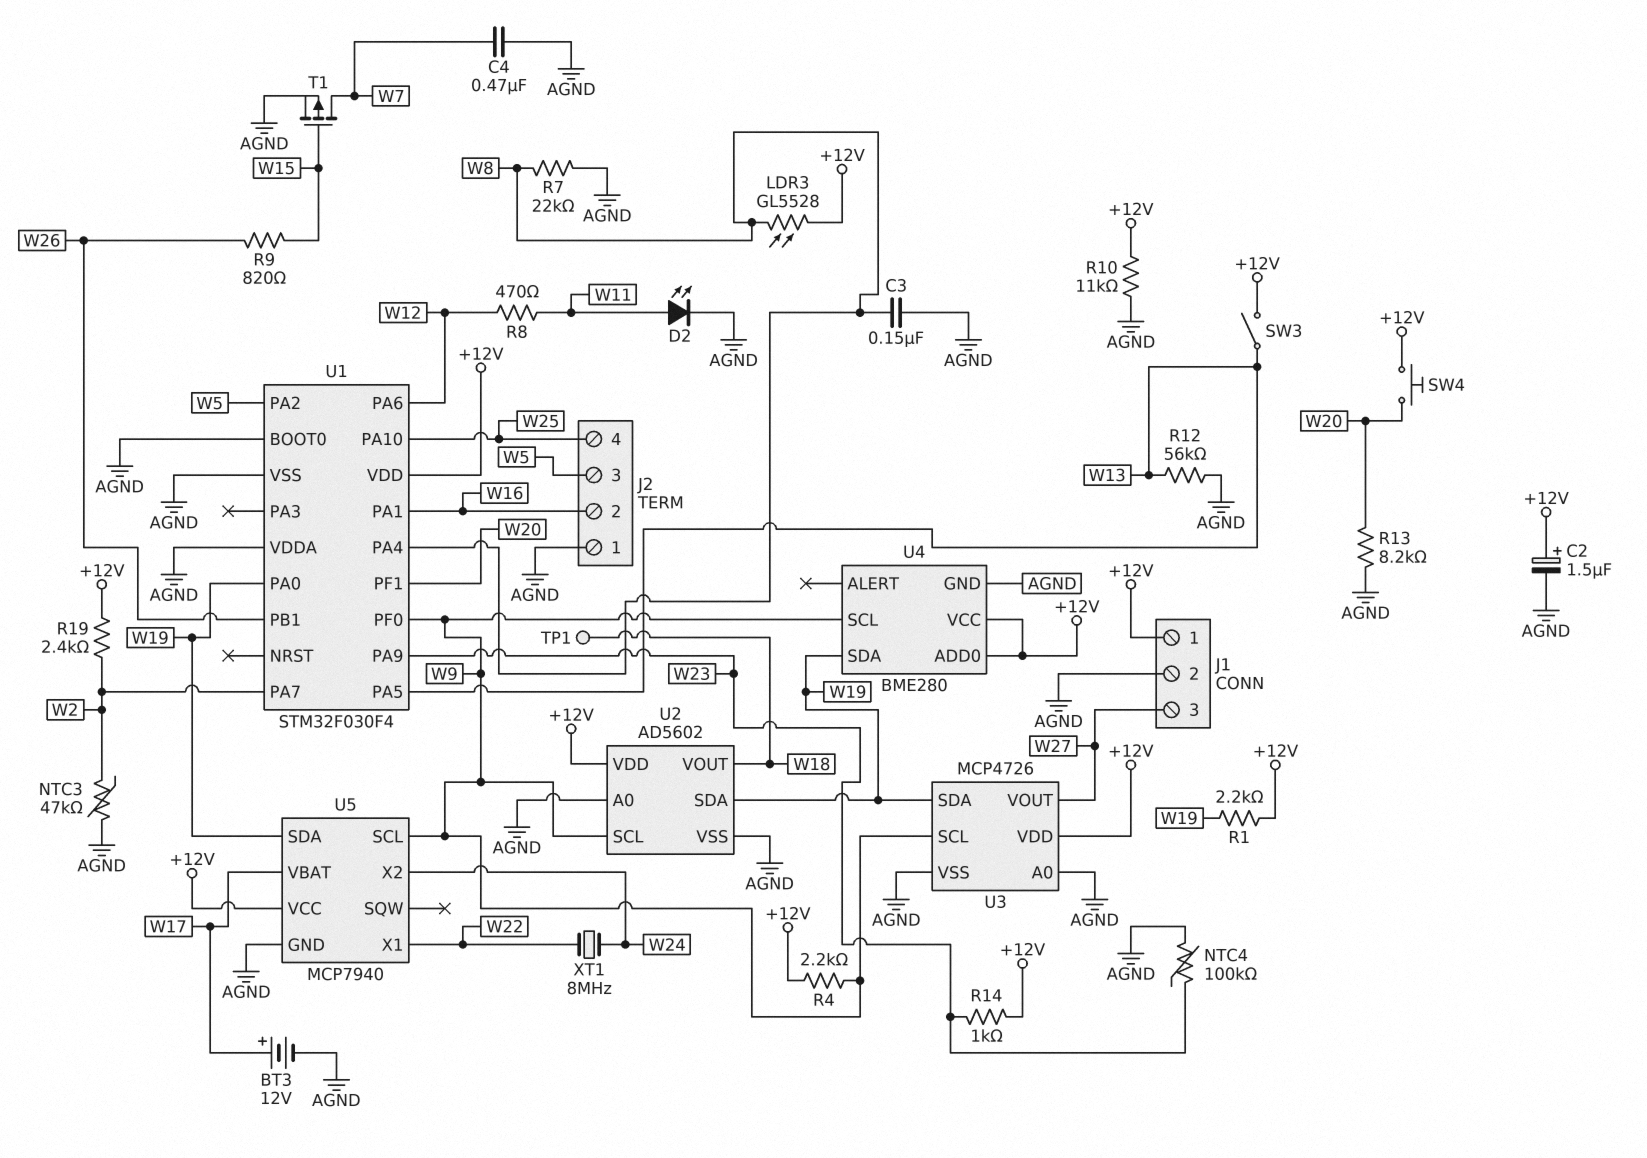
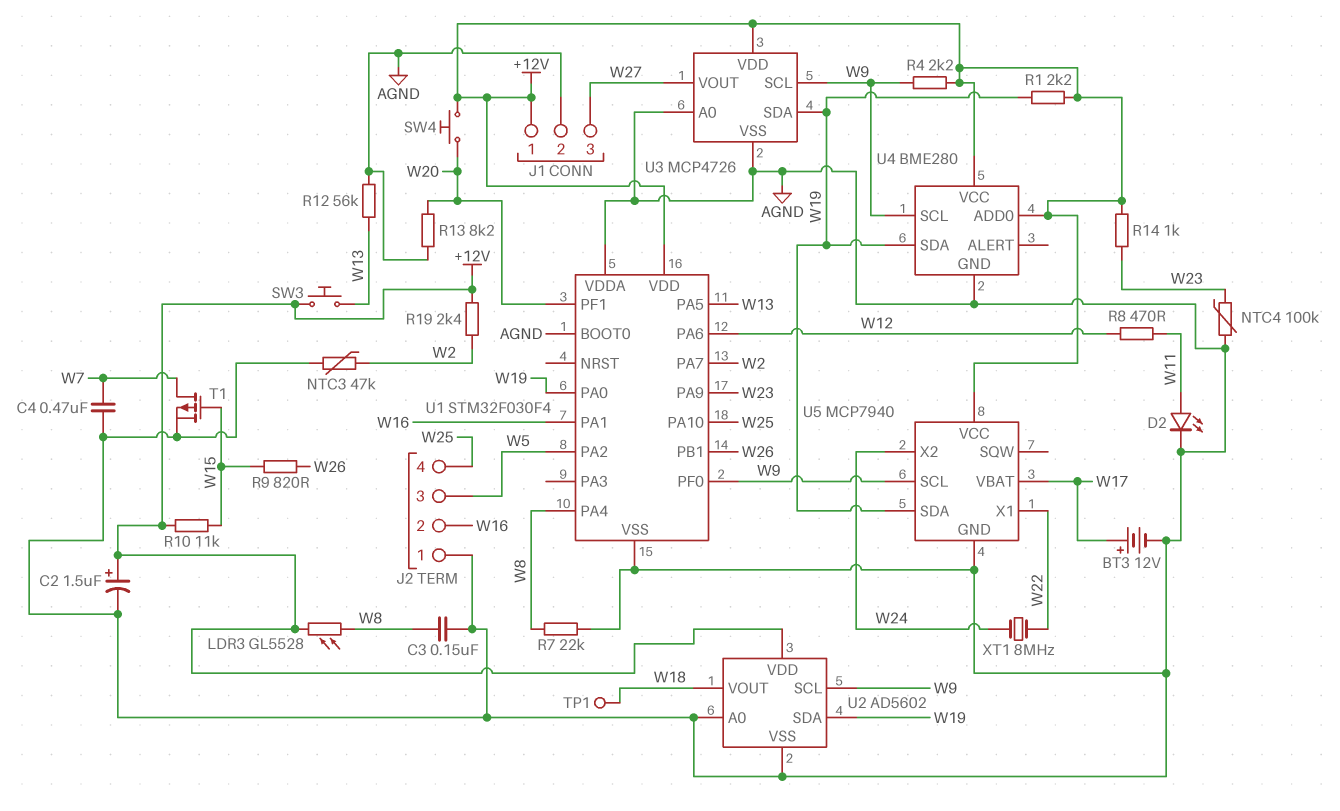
R10: 11k (+12V, AGND) -> 11k (+12V, W15)
SW3: switch (+12V, W13) -> button (+12V, W13)

